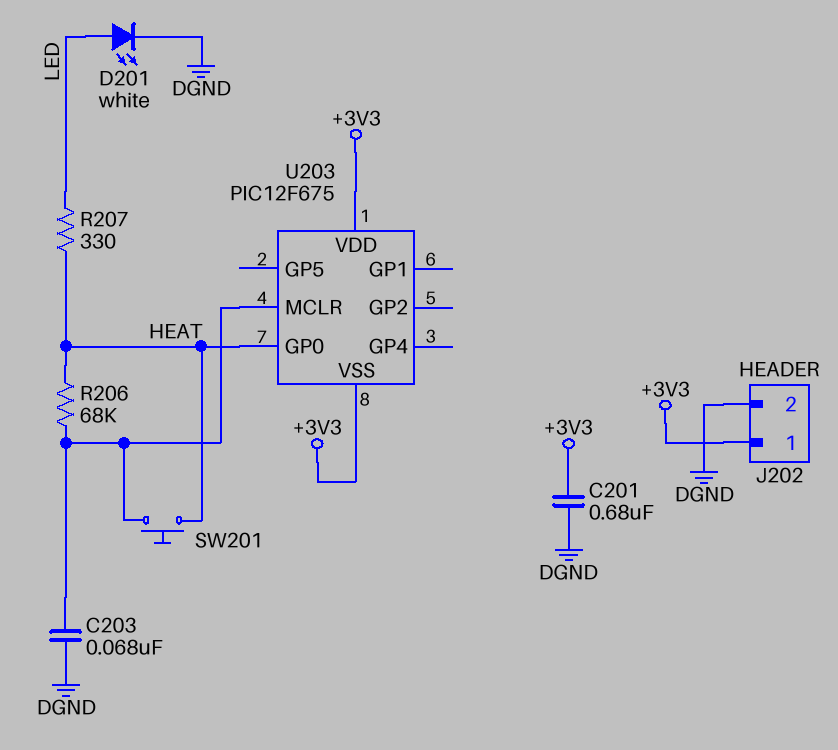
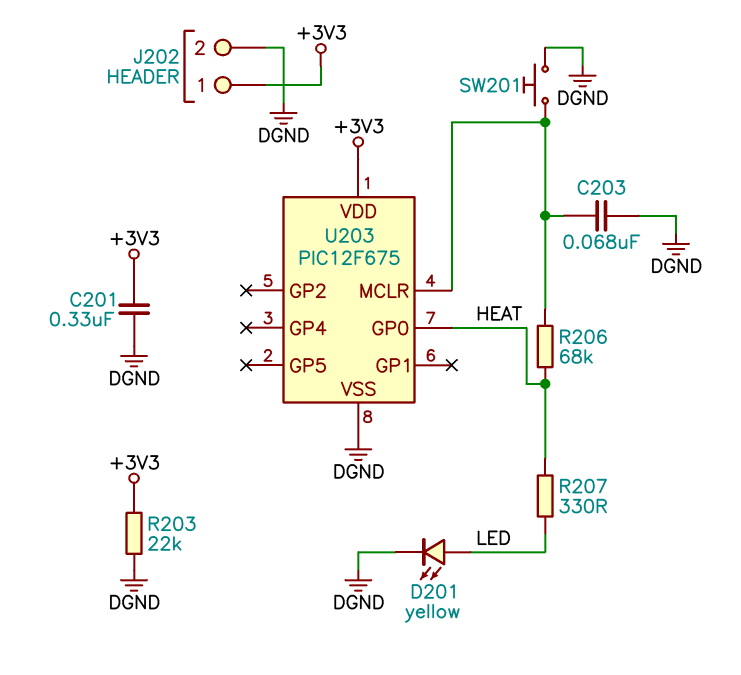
C201: 680nF (+3V3, DGND) -> 330nF (+3V3, DGND)
D201: LED white (A LED, K DGND) -> LED yellow (A LED, K DGND)
R203: none -> 22k (+3V3, DGND)
SW201: button (HEAT, U203/MCLR) -> button (DGND, U203/MCLR)
U203 pin VSS: +3V3 -> DGND

